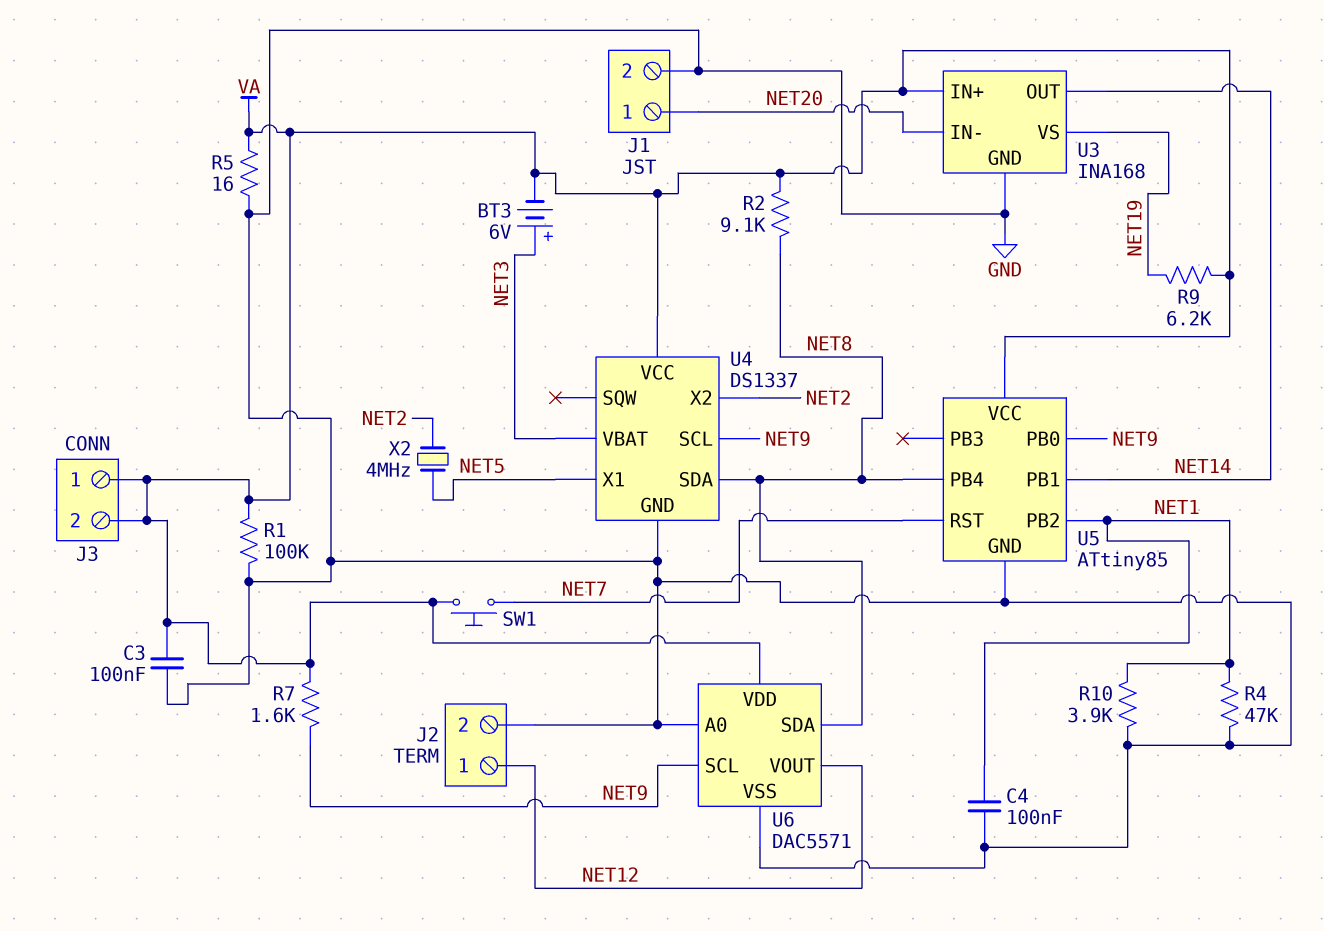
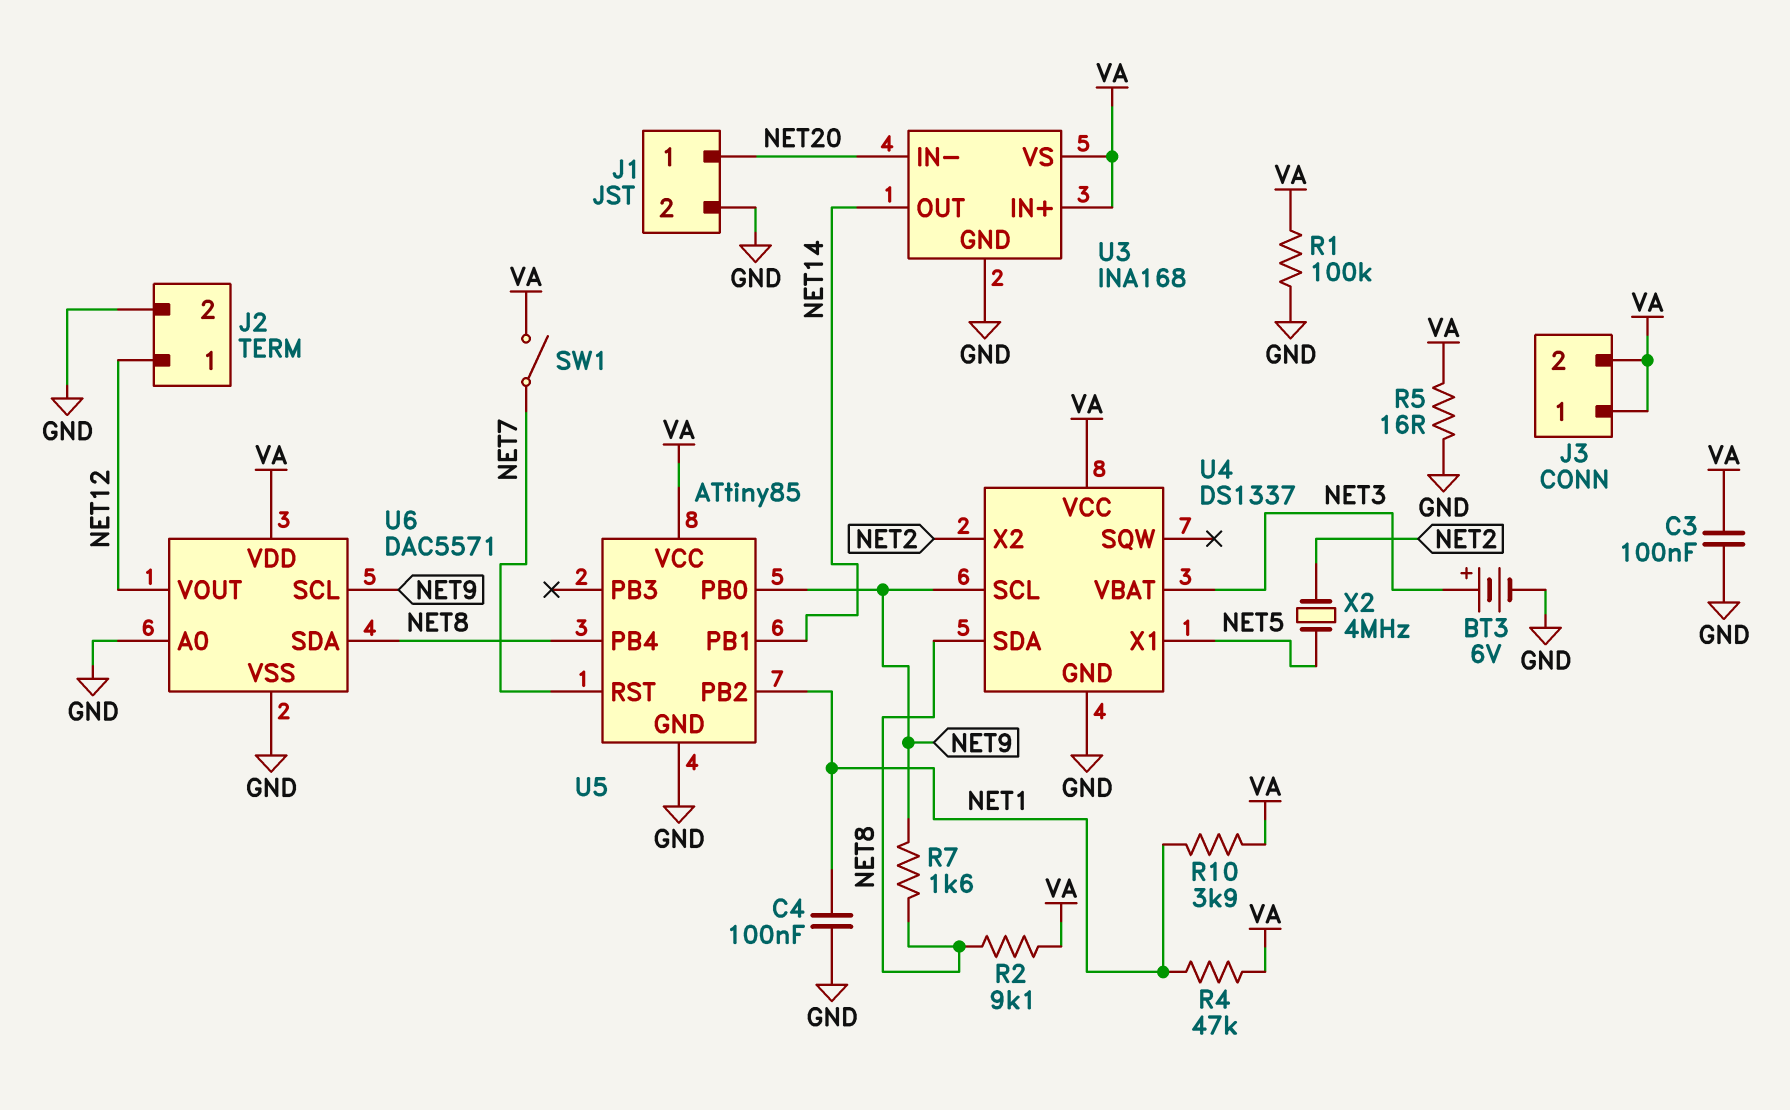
BT3: 6V (plus NET3, minus VA) -> 6V (plus NET3, minus GND)
R4: 47k (GND, NET1) -> 47k (NET1, VA)
R7: 1.6k (NET9, VA) -> 1.6k (NET8, NET9)
R9: 6.2k (NET19, VA) -> none
R10: 3.9k (GND, NET1) -> 3.9k (NET1, VA)
SW1: button (NET7, VA) -> switch (NET7, VA)
U3 pin VS: NET19 -> VA

